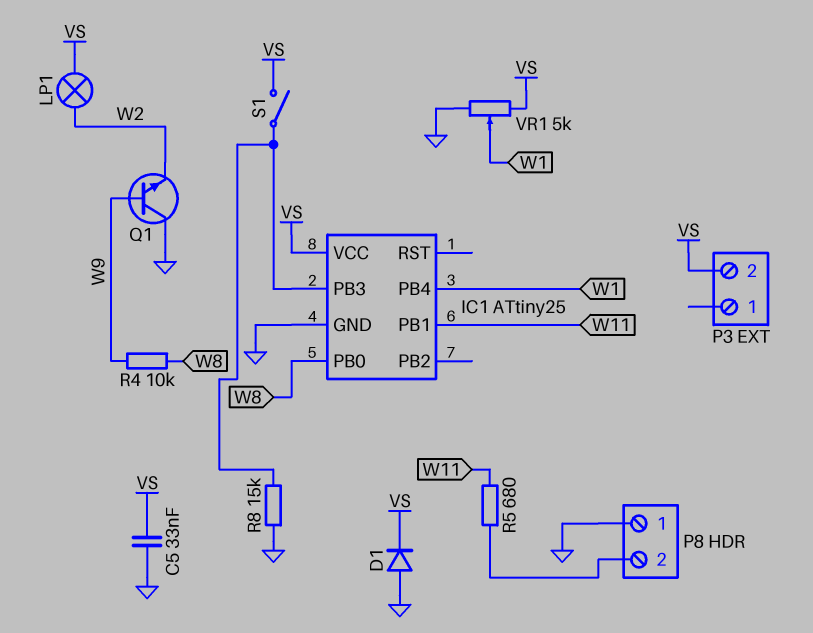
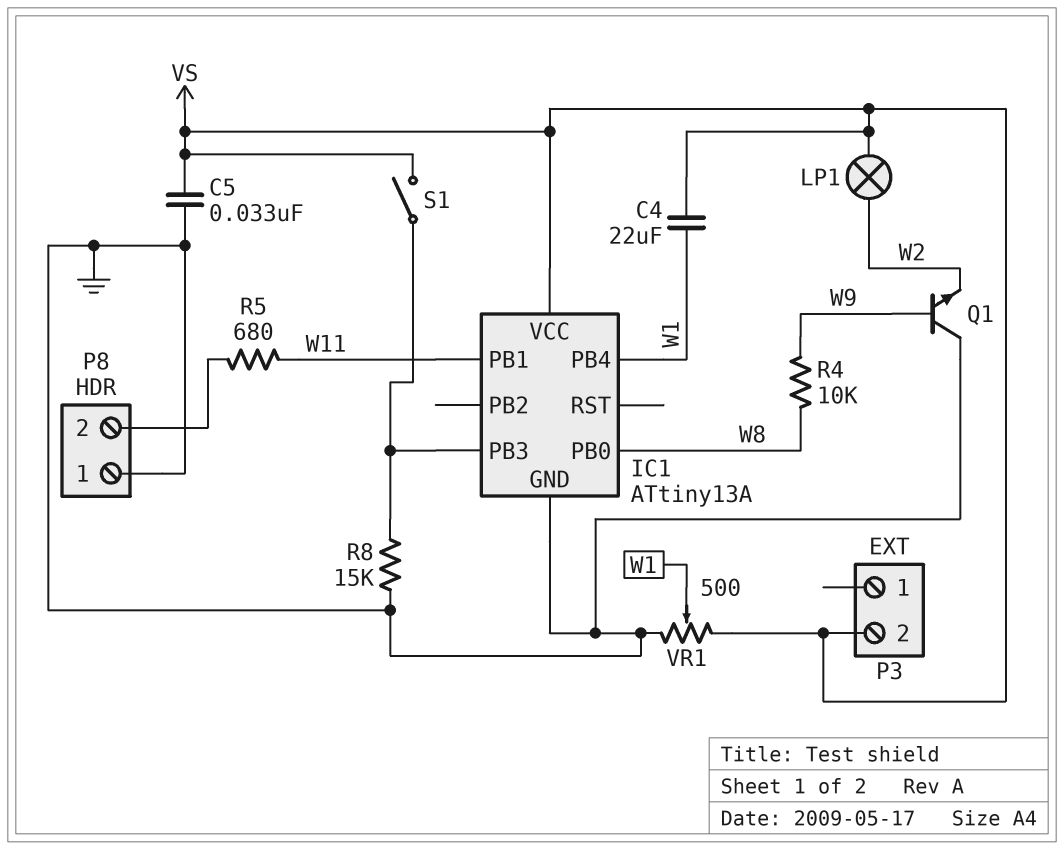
C4: none -> 22uF (VS, W1)
D1: diode (A GND, K VS) -> none
IC1: ATtiny25 -> ATtiny13A
VR1: 5k (GND, VS, wiper W1) -> 500 (GND, VS, wiper W1)

